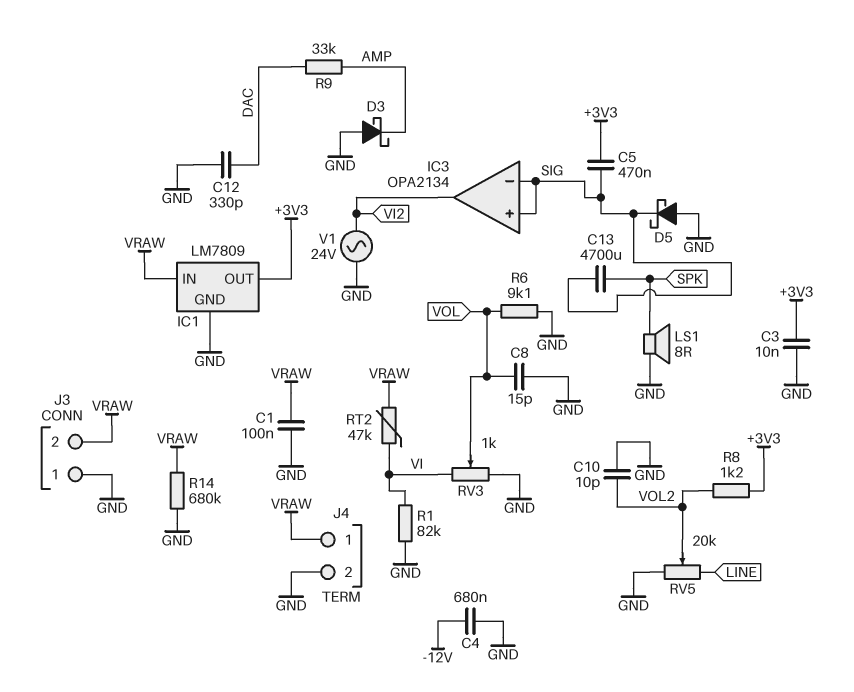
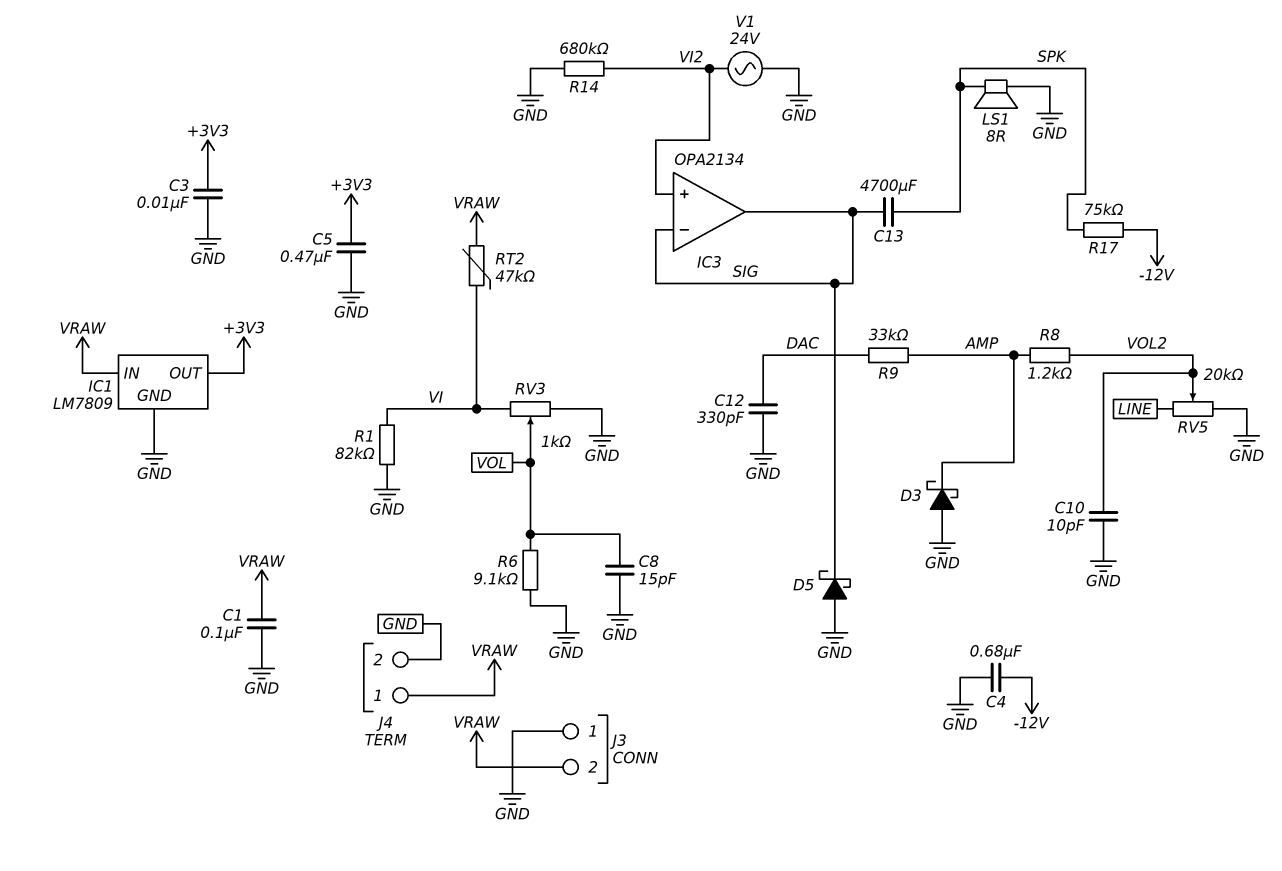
C5: 470nF (+3V3, SIG) -> 470nF (+3V3, GND)
IC3 pin in+: SIG -> VI2
IC3 pin out: VI2 -> SIG
R8: 1.2k (+3V3, VOL2) -> 1.2k (AMP, VOL2)
R14: 680k (GND, VRAW) -> 680k (GND, VI2)
R17: none -> 75k (-12V, SPK)

